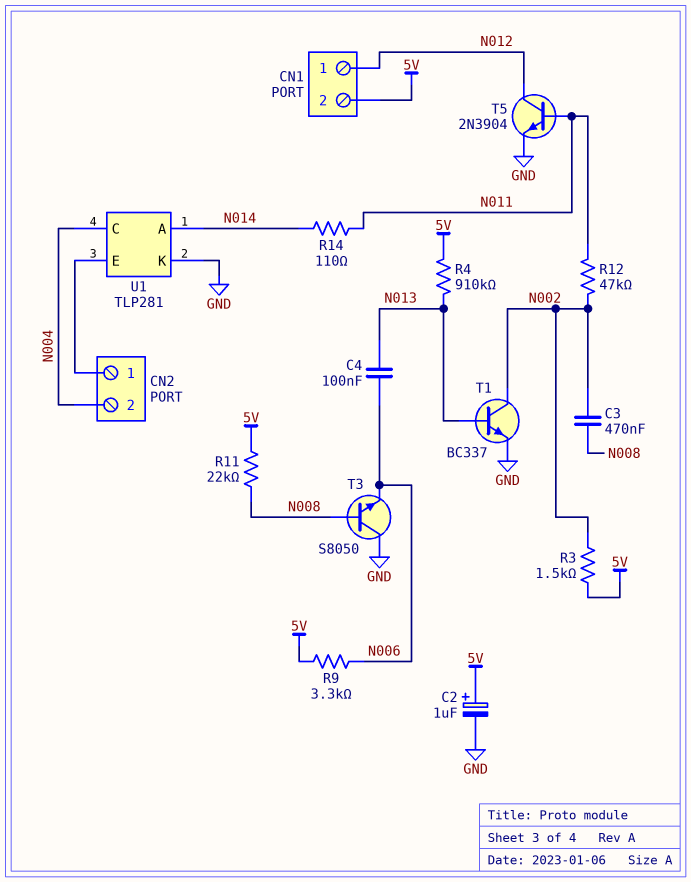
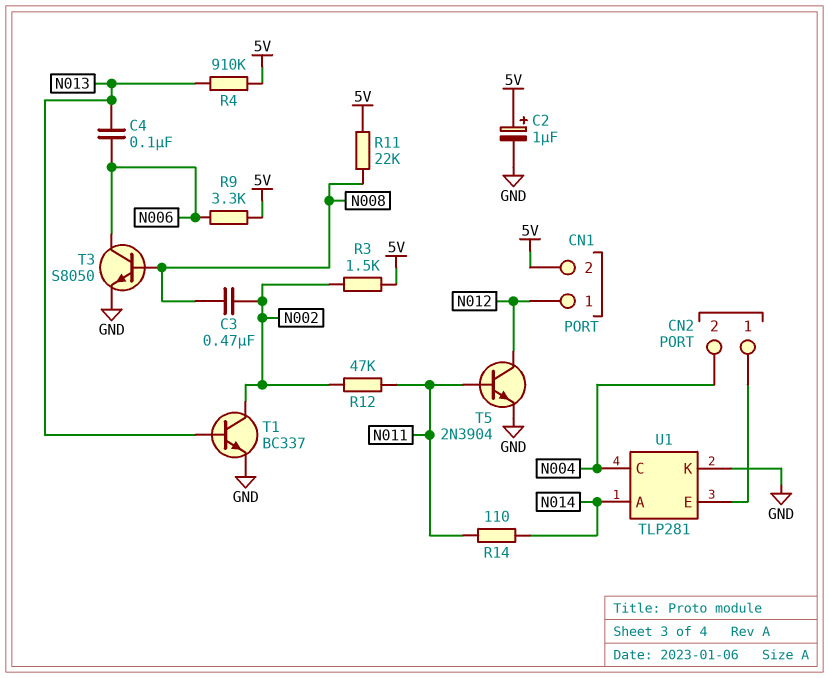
T3: NPN S8050 (B N008, C GND, E N006) -> NPN S8050 (B N008, C N006, E GND)

